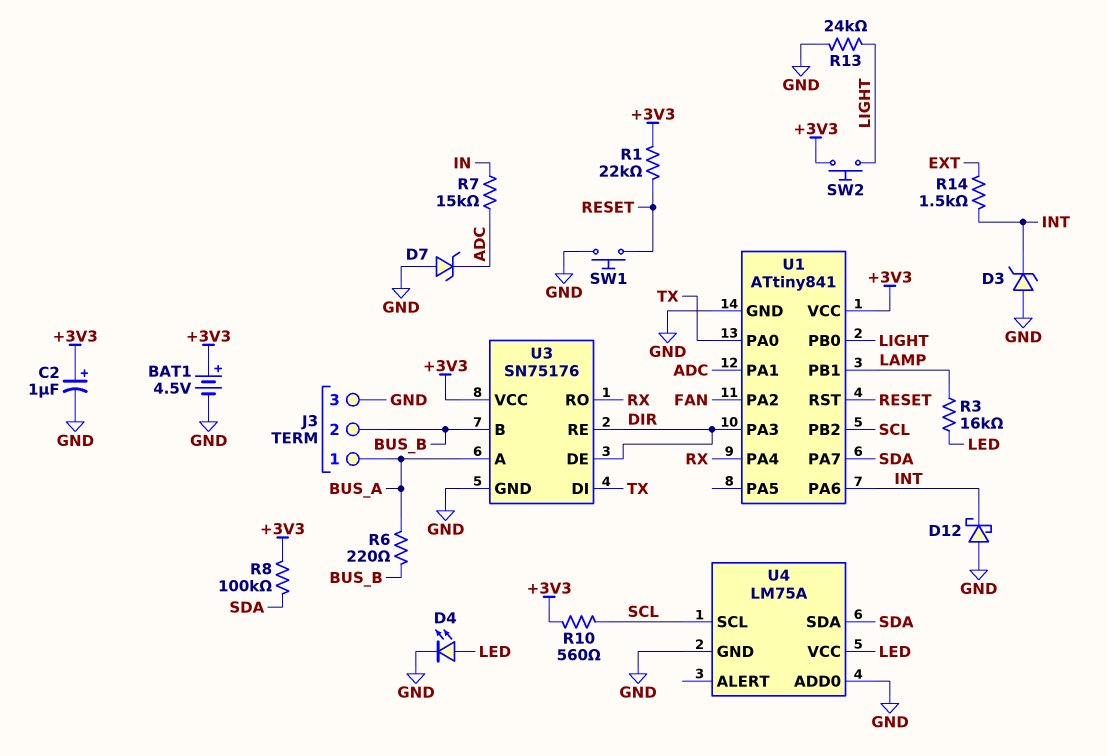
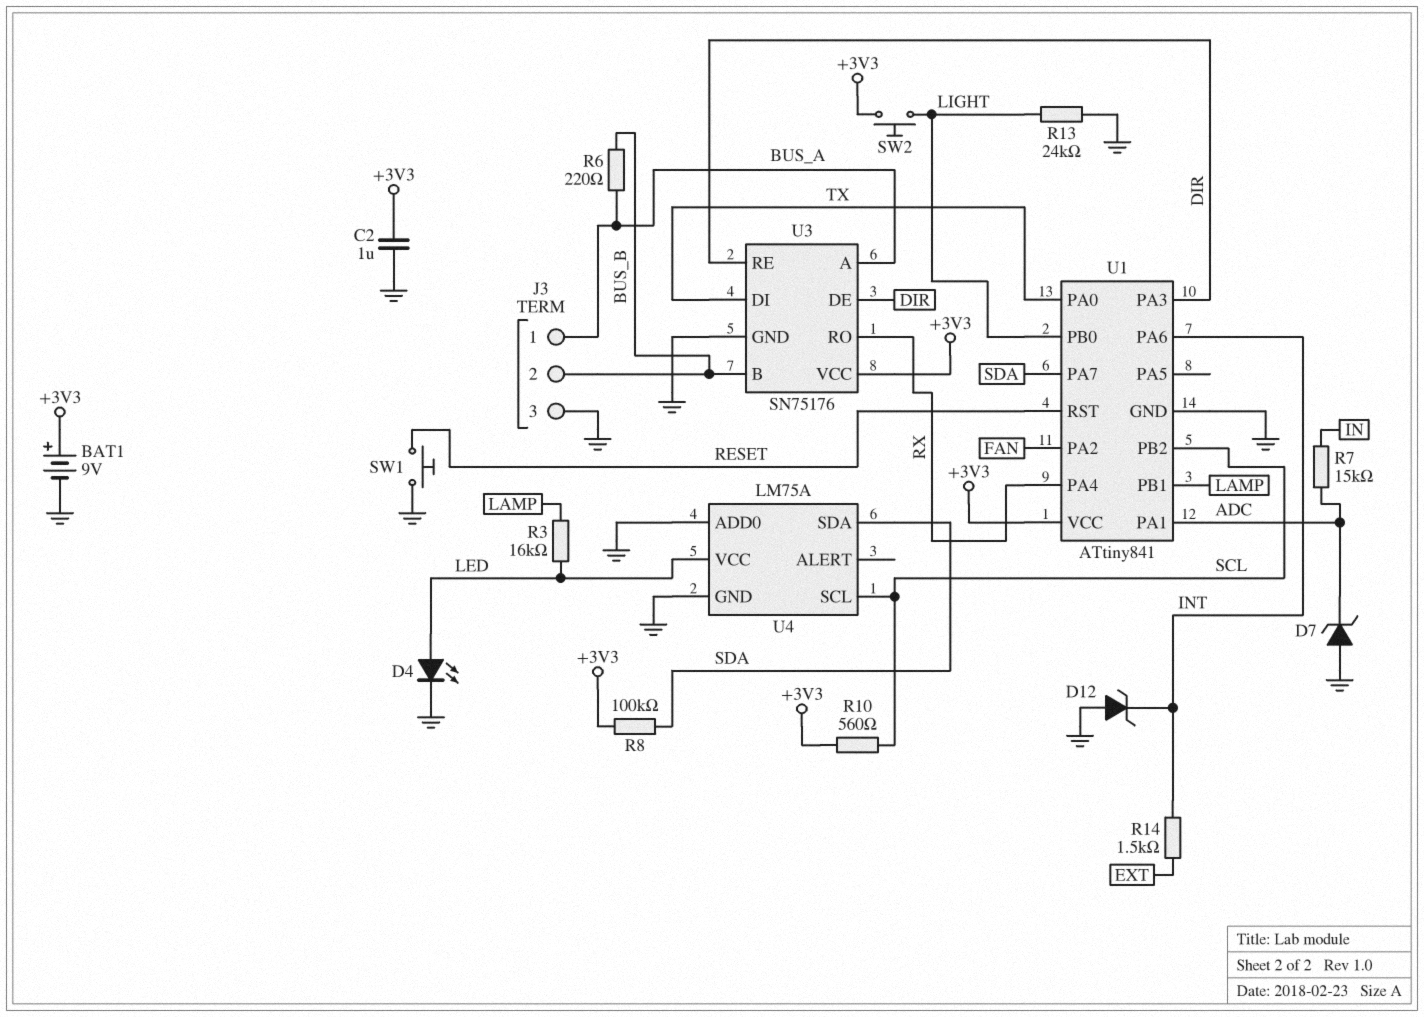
BAT1: 4.5V (plus +3V3, minus GND) -> 9V (plus +3V3, minus GND)
C2: 1uF (plus +3V3, minus GND) -> 1uF (+3V3, GND)
D3: zener (A GND, K INT) -> none
D12: schottky (A GND, K INT) -> zener (A GND, K INT)
R1: 22k (+3V3, RESET) -> none

